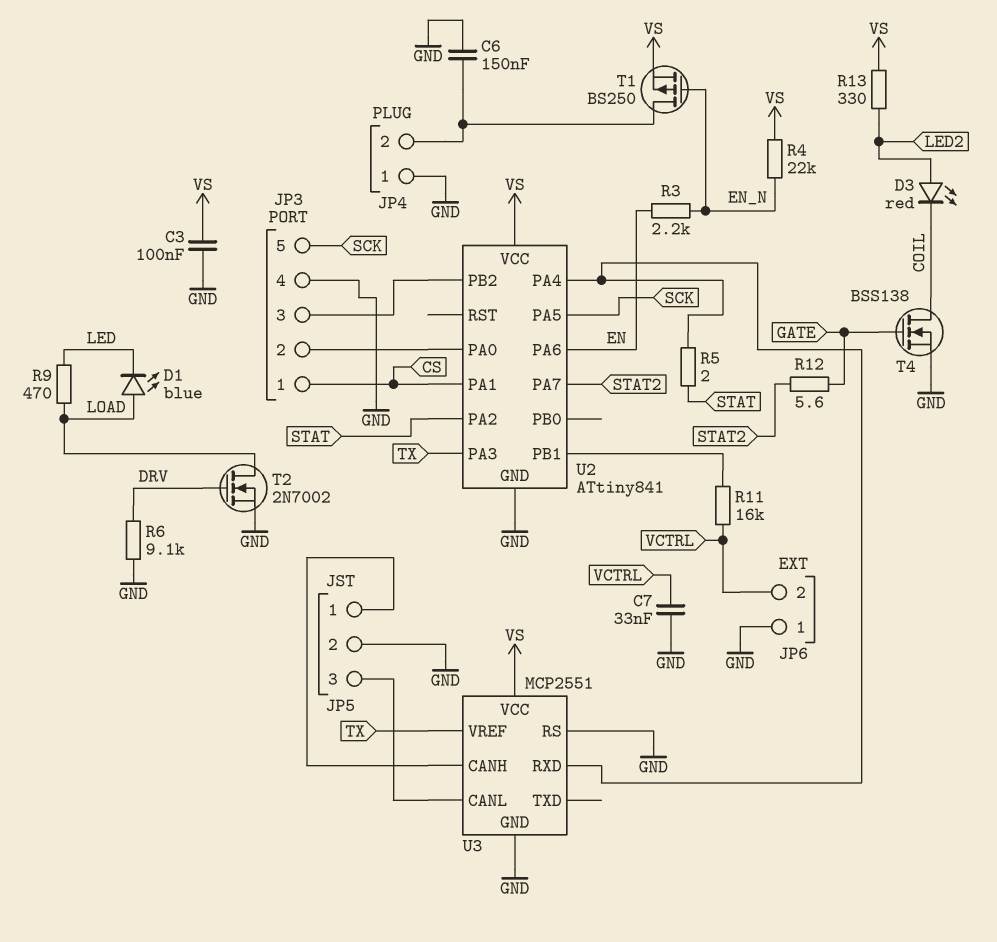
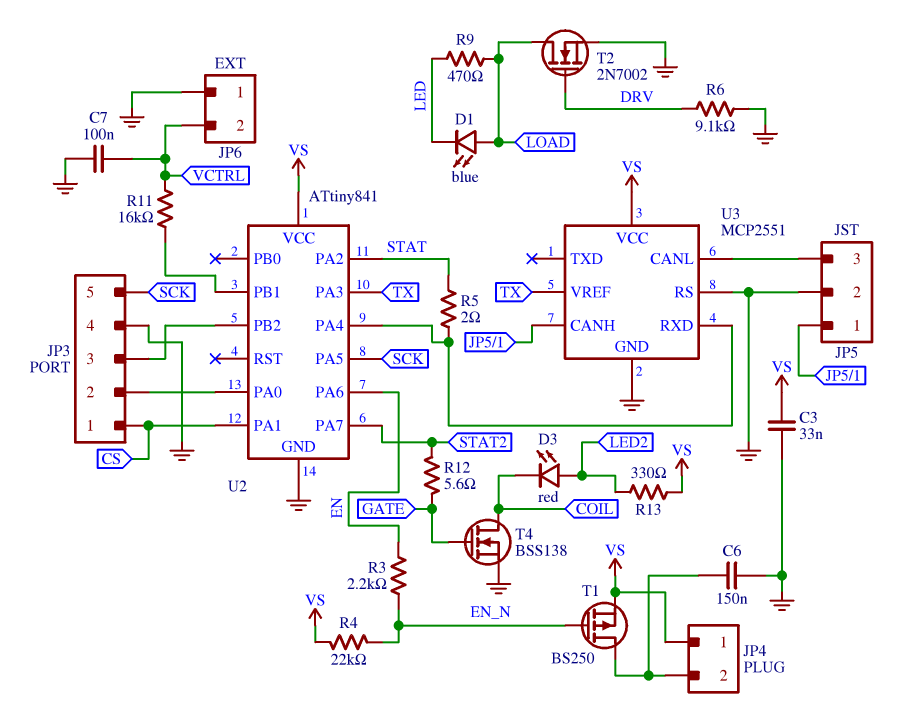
C3: 100nF (GND, VS) -> 33nF (GND, VS)
C7: 33nF (GND, VCTRL) -> 100nF (GND, VCTRL)
JP4 pin 1: GND -> VS

